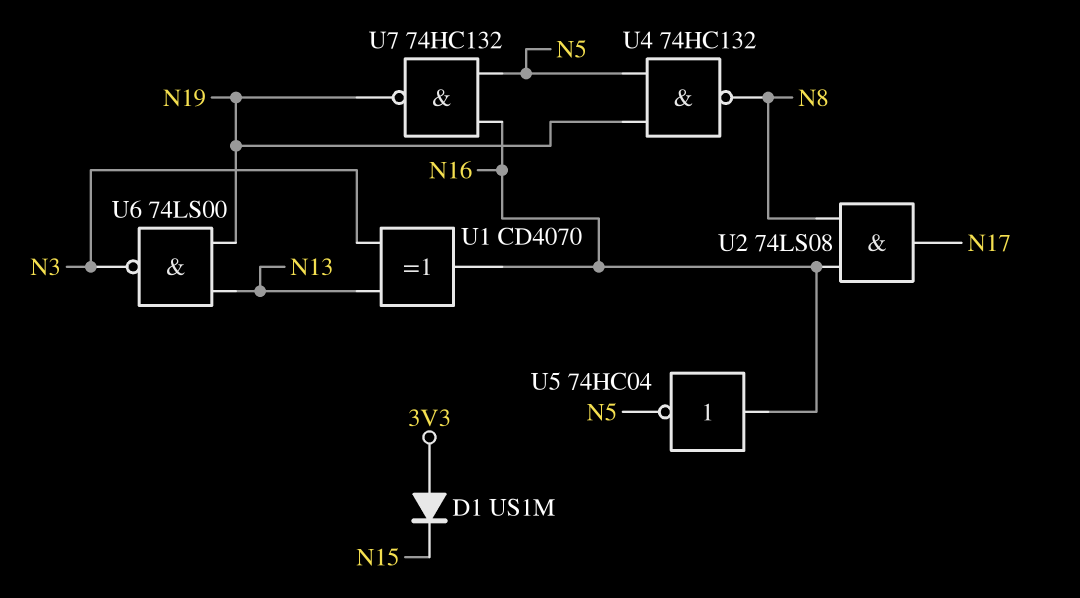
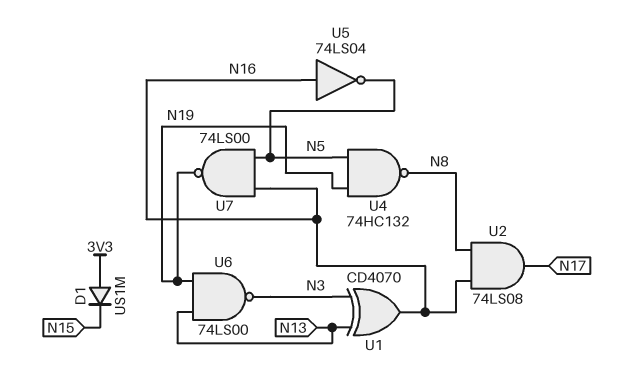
U5: NOT 74HC04 (in N16, out N5) -> NOT 74LS04 (in N16, out N5)
U7: NAND 74HC132 (in N5, in N16, out N19) -> NAND 74LS00 (in N5, in N16, out N19)

